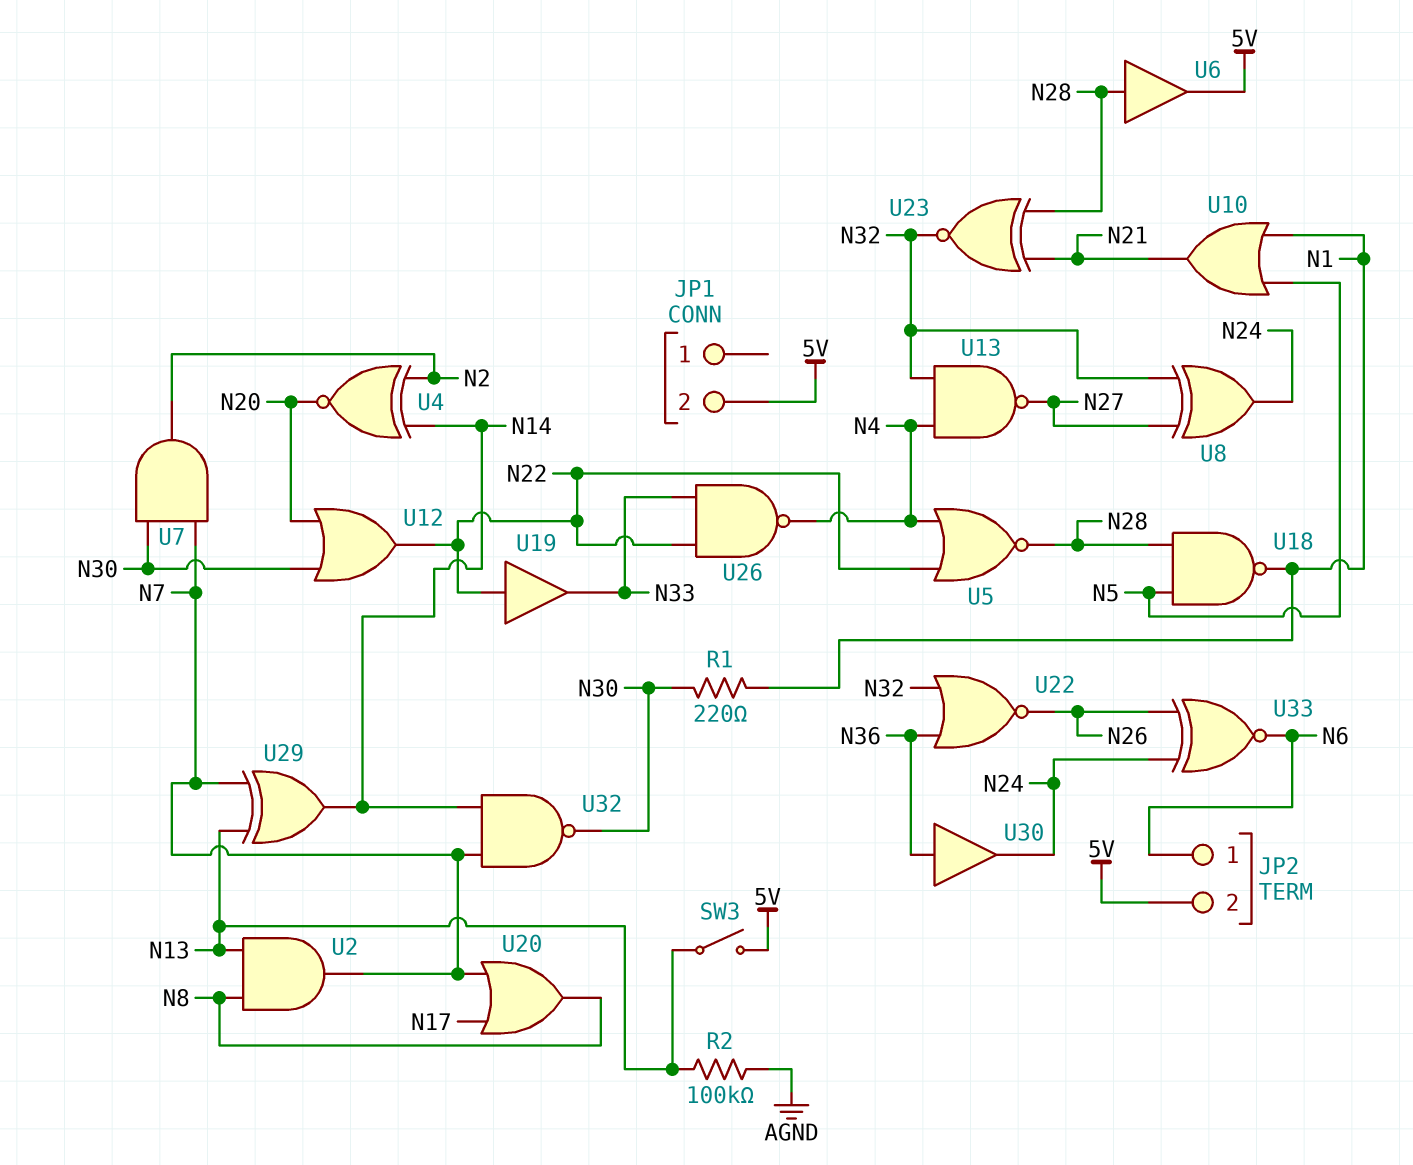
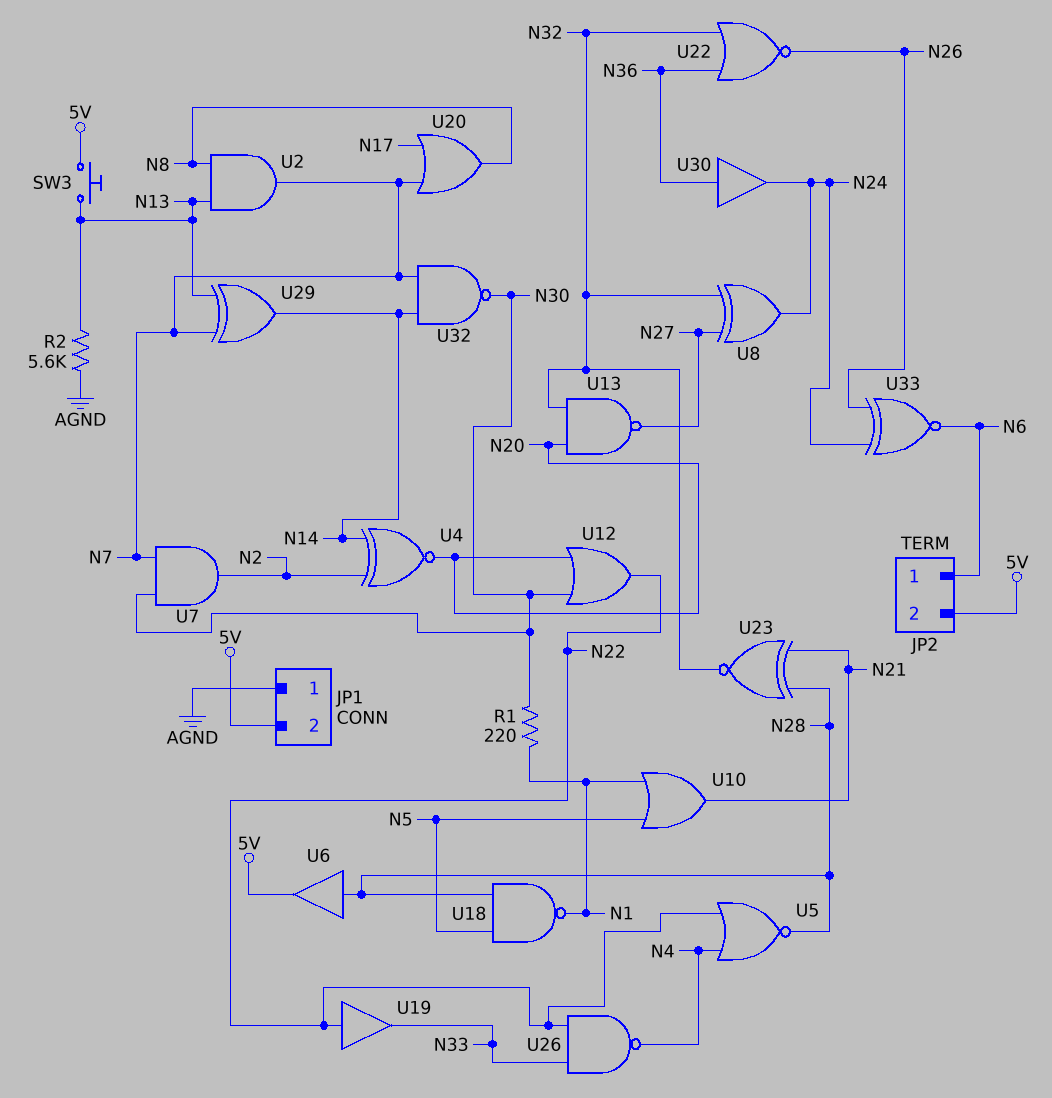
JP1 pin 1: none -> AGND
R2: 100k (AGND, N13) -> 5.6k (AGND, N13)
SW3: switch (5V, N13) -> button (5V, N13)
U13: NAND (in N4, in N32, out N27) -> NAND (in N20, in N32, out N27)

